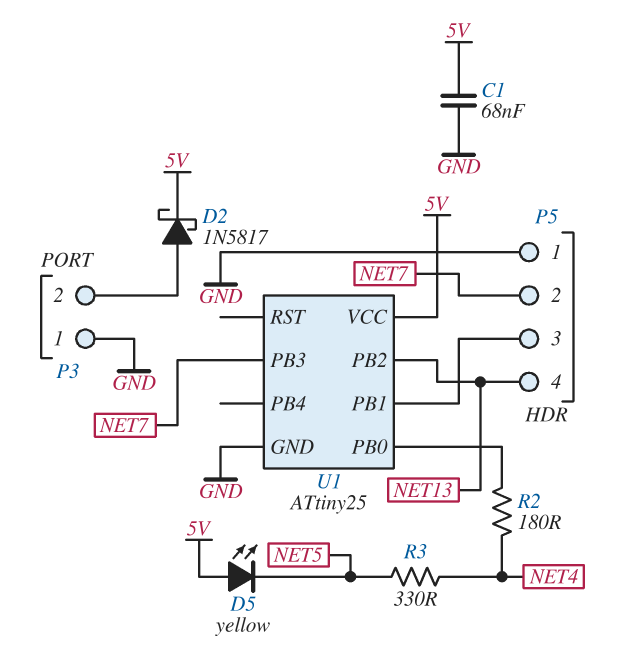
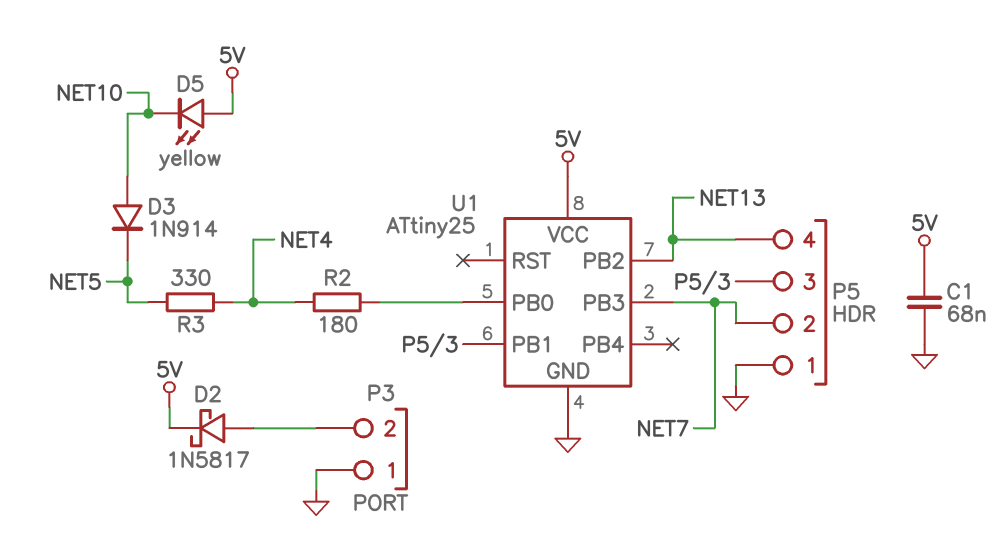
D3: none -> diode 1N914 (A NET10, K NET5)
D5: LED yellow (A 5V, K NET5) -> LED yellow (A 5V, K NET10)

